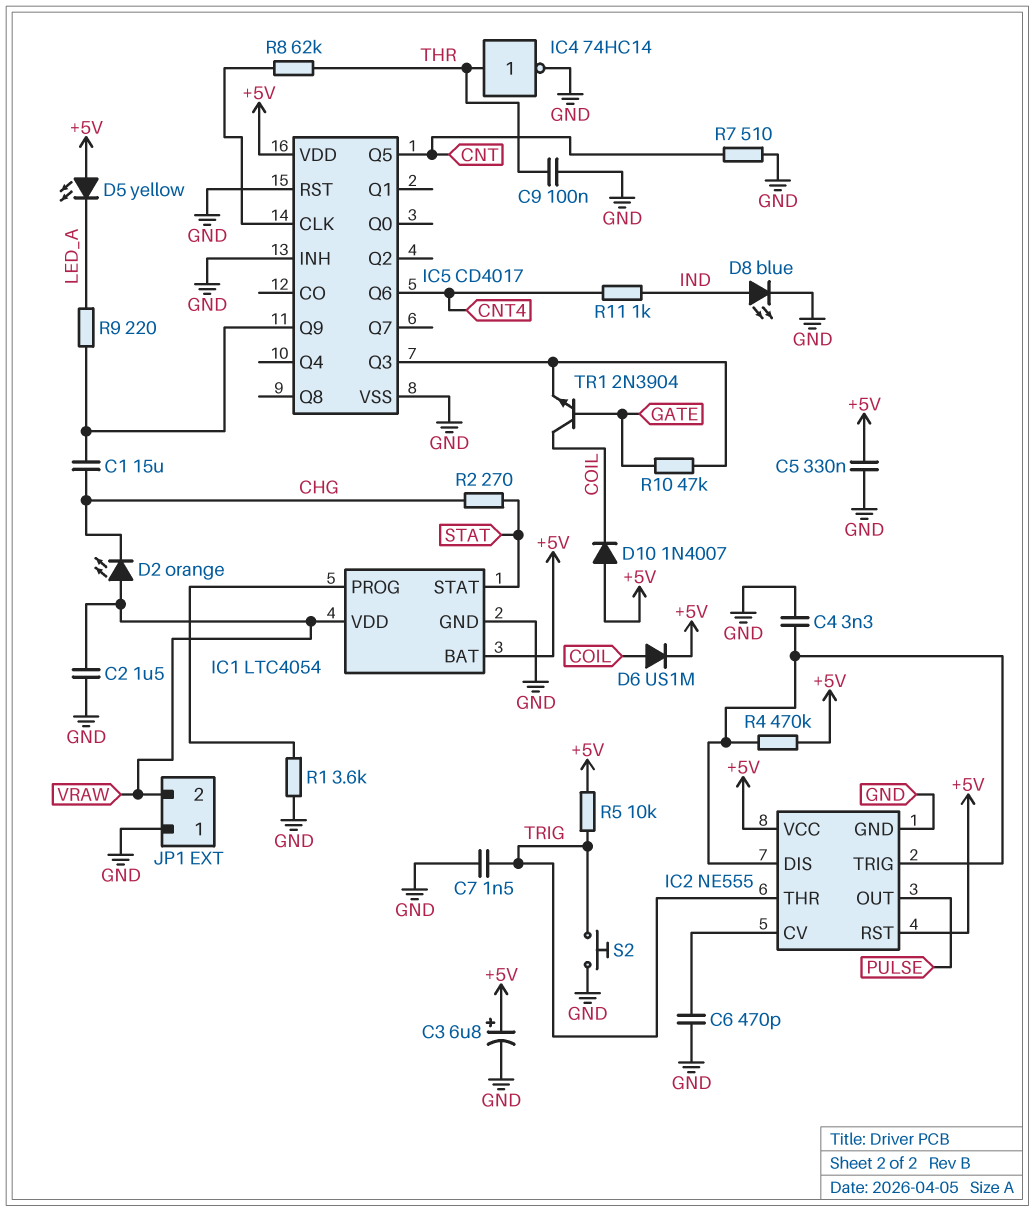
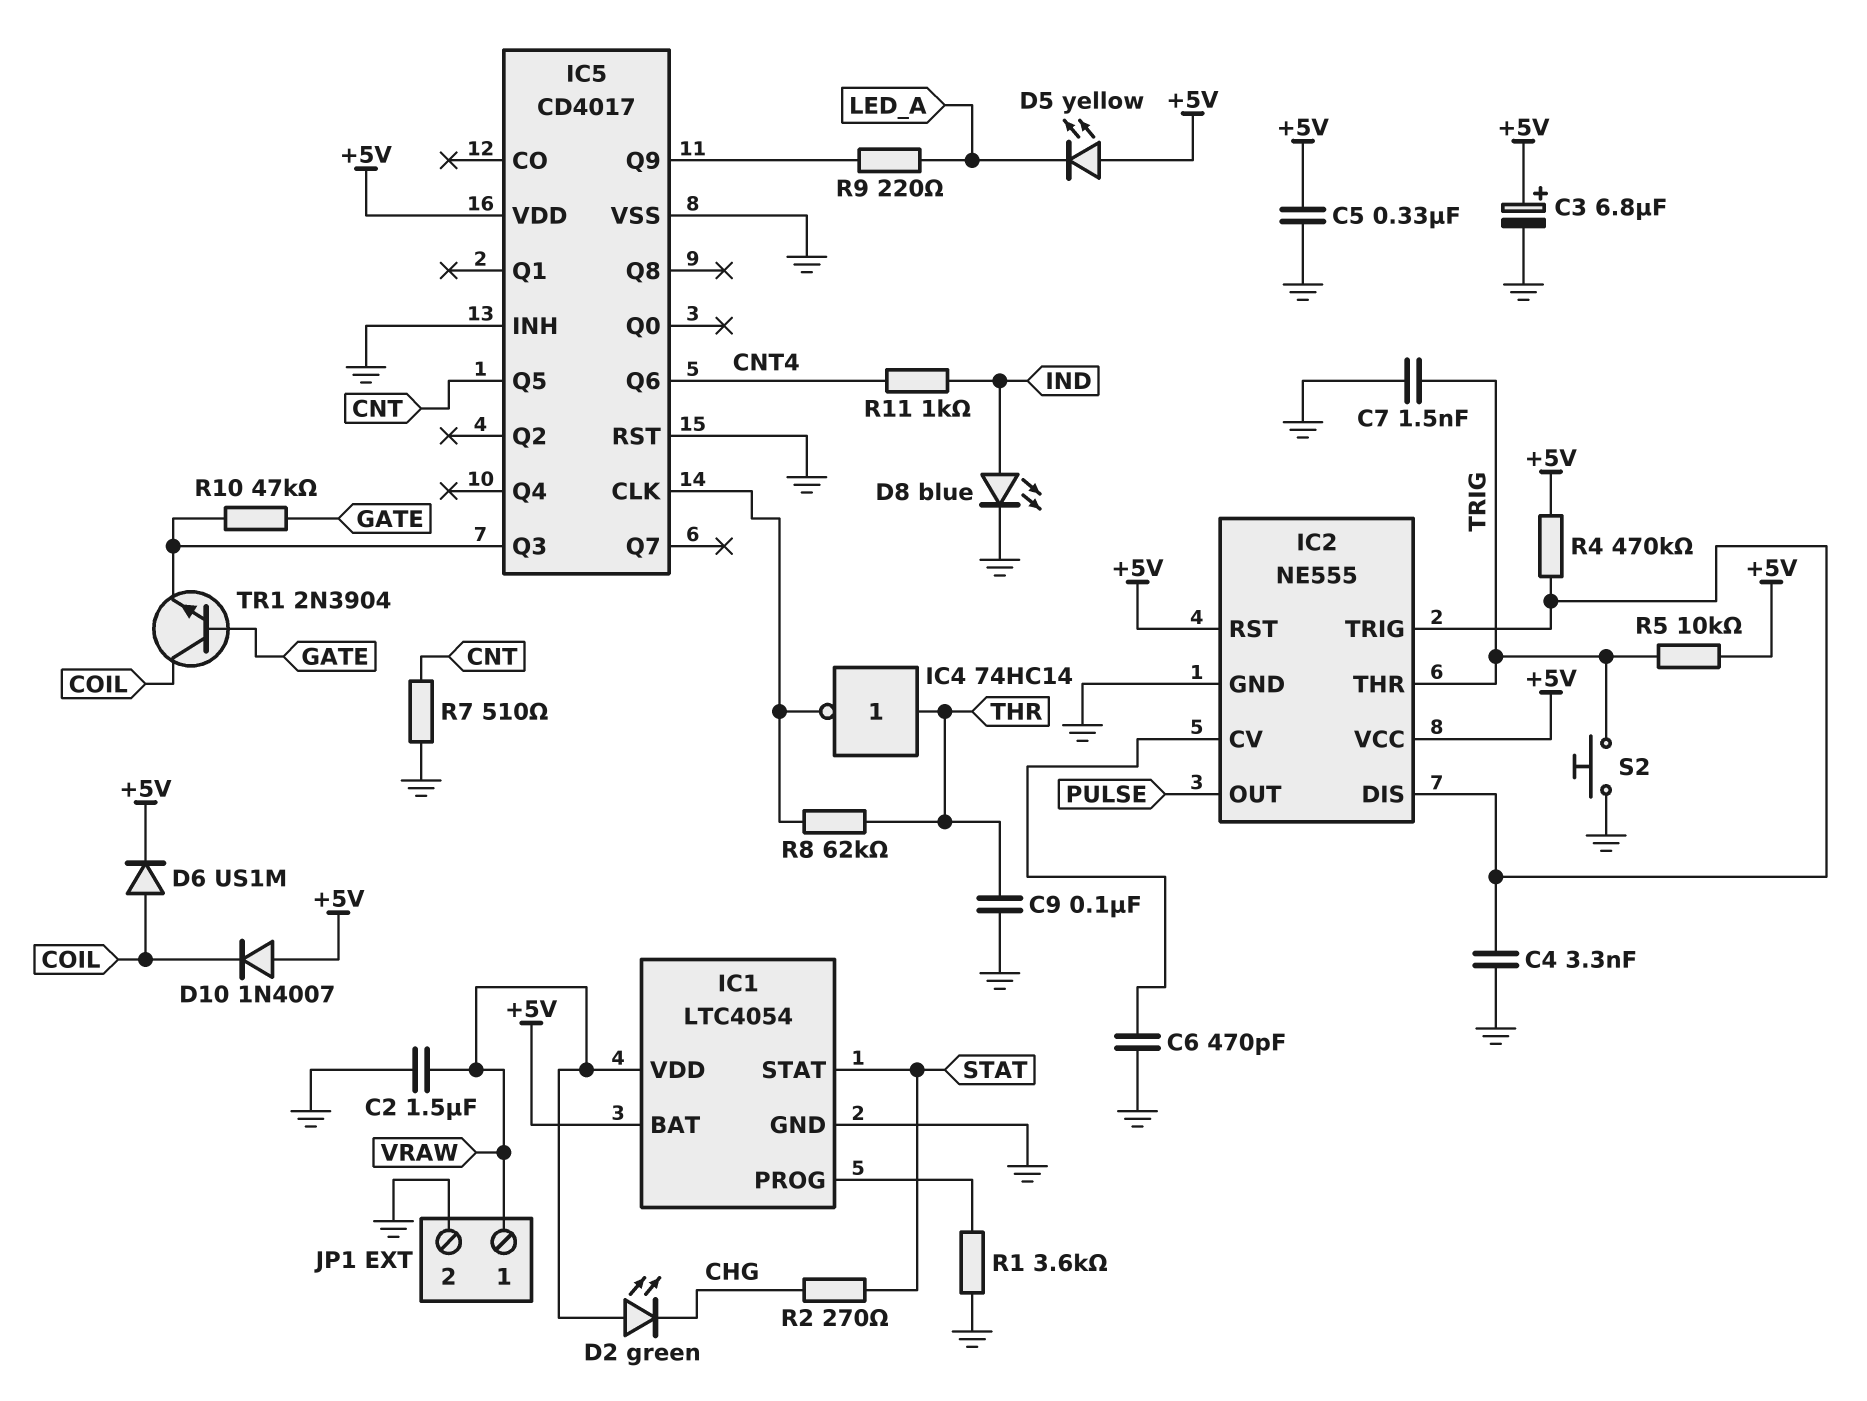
C1: 15uF (CHG, IC5/Q9) -> none
D2: LED orange (A VRAW, K CHG) -> LED green (A VRAW, K CHG)
IC4: NOT 74HC14 (in THR, out GND) -> NOT 74HC14 (in THR, out IC5/CLK)
JP1 pin 1: GND -> VRAW
JP1 pin 2: VRAW -> GND

